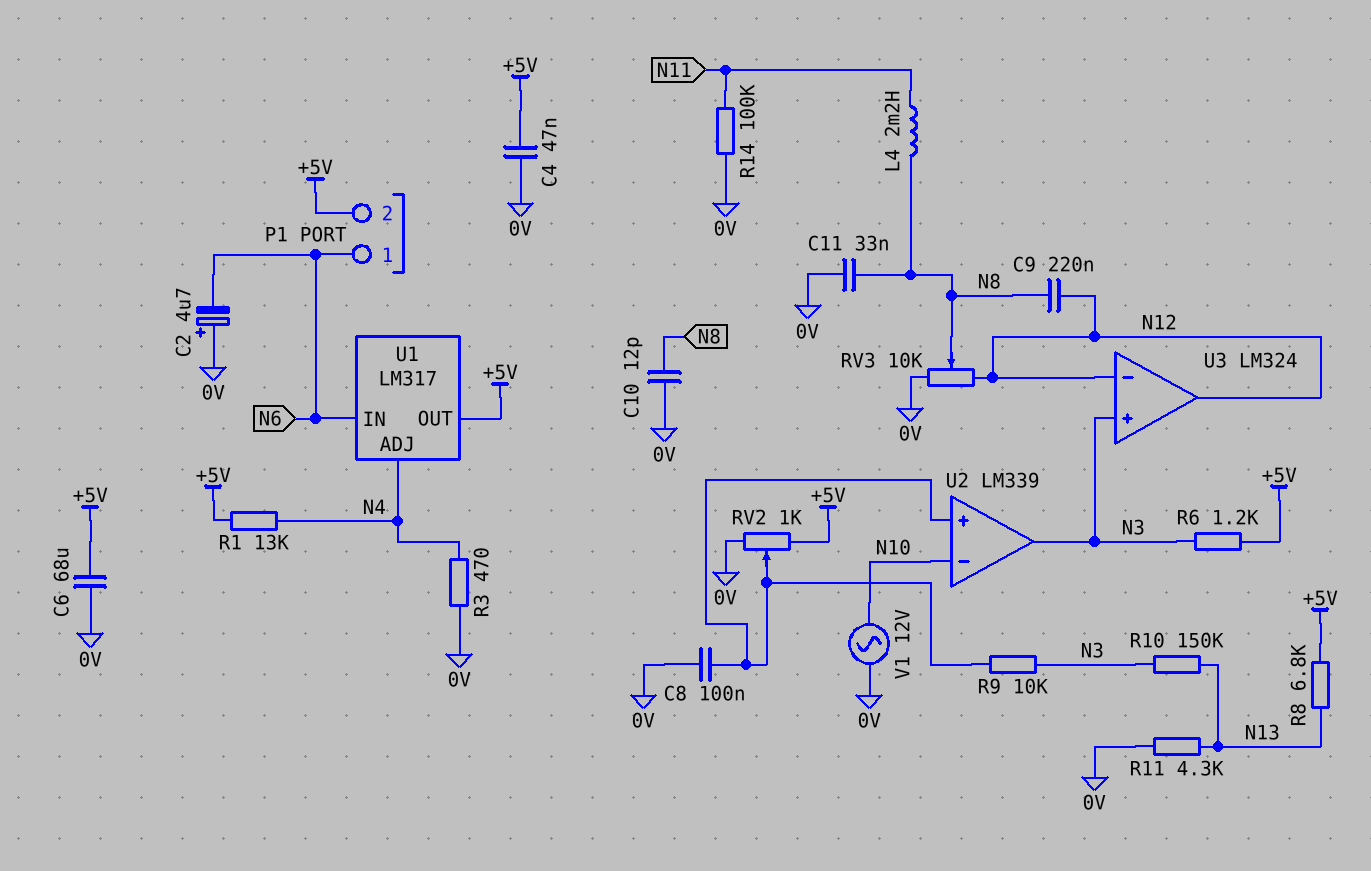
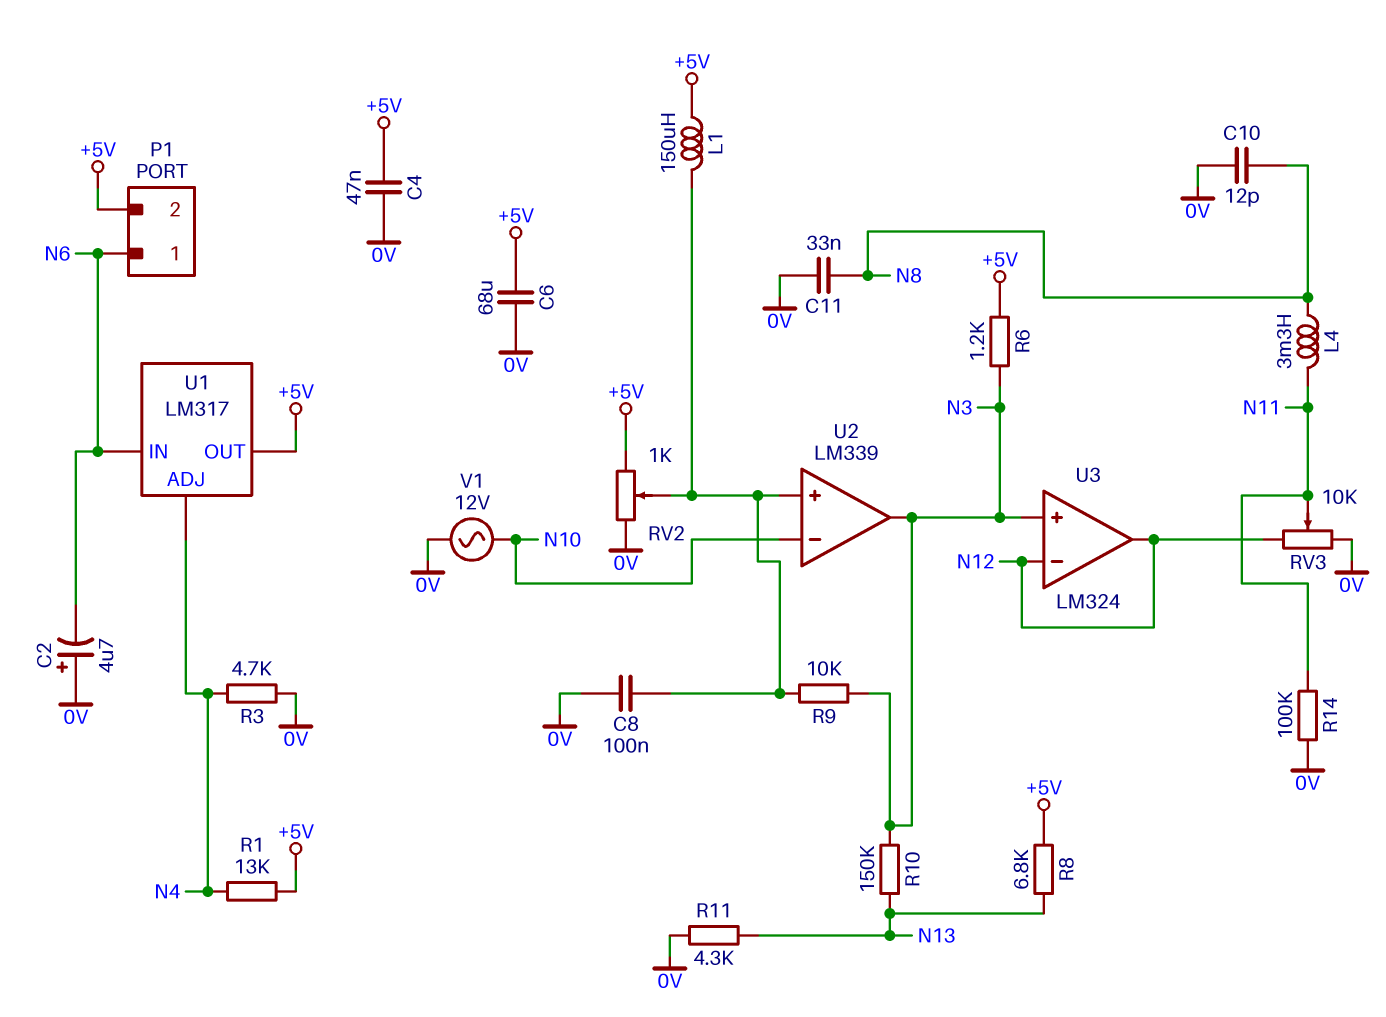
C9: 220nF (N8, N12) -> none
L1: none -> 150uH (+5V, U2/in+)
L4: 2.2mH (N8, N11) -> 3.3mH (N8, N11)
R3: 470 (0V, N4) -> 4.7k (0V, N4)
RV3: 10k (0V, N12, wiper N8) -> 10k (0V, N12, wiper N11)

